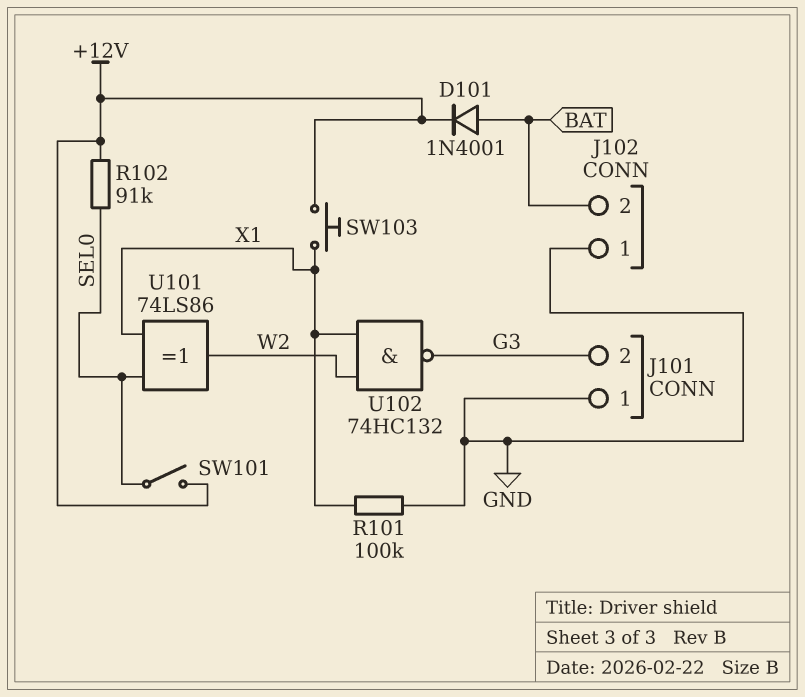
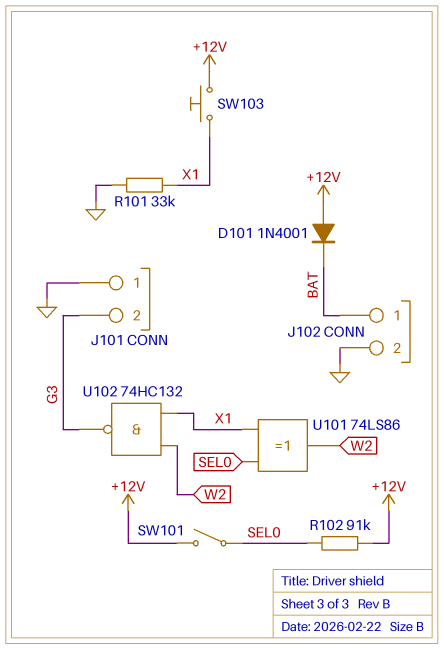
D101: diode 1N4001 (A BAT, K +12V) -> diode 1N4001 (A +12V, K BAT)
J102 pin 1: GND -> BAT
J102 pin 2: BAT -> GND
R101: 100k (GND, X1) -> 33k (GND, X1)

